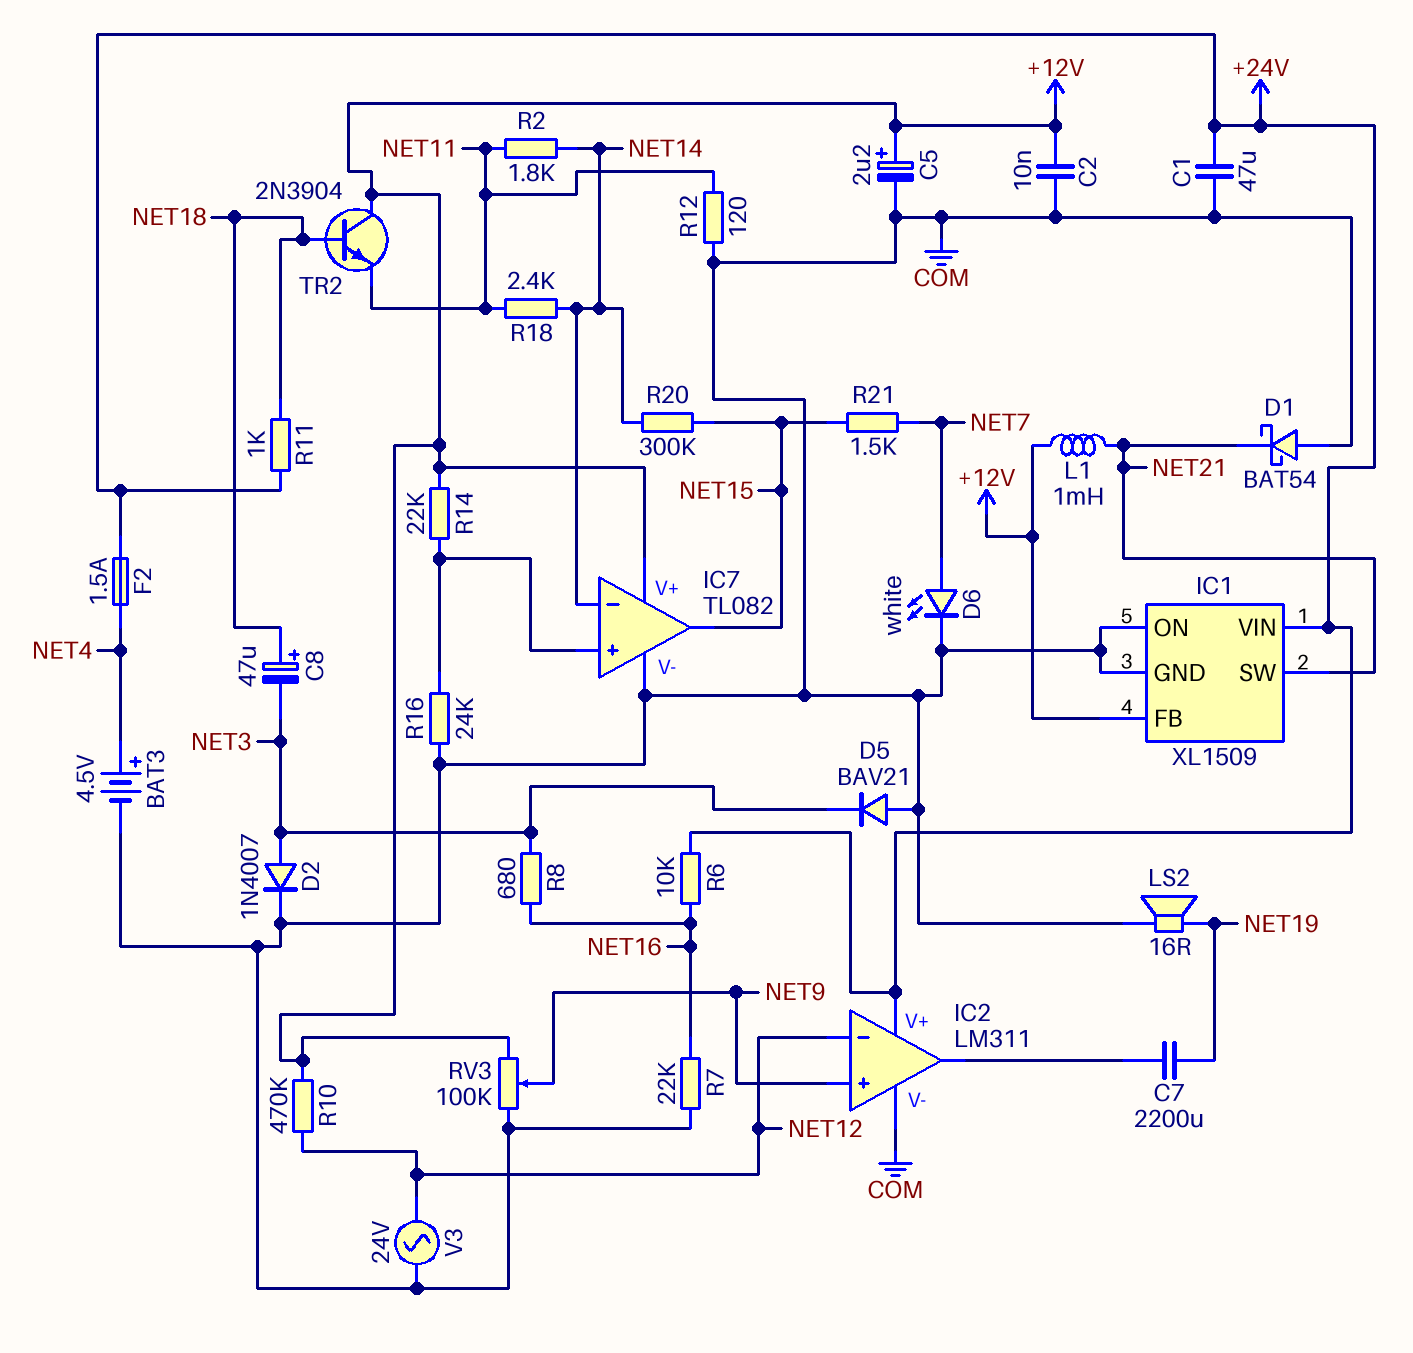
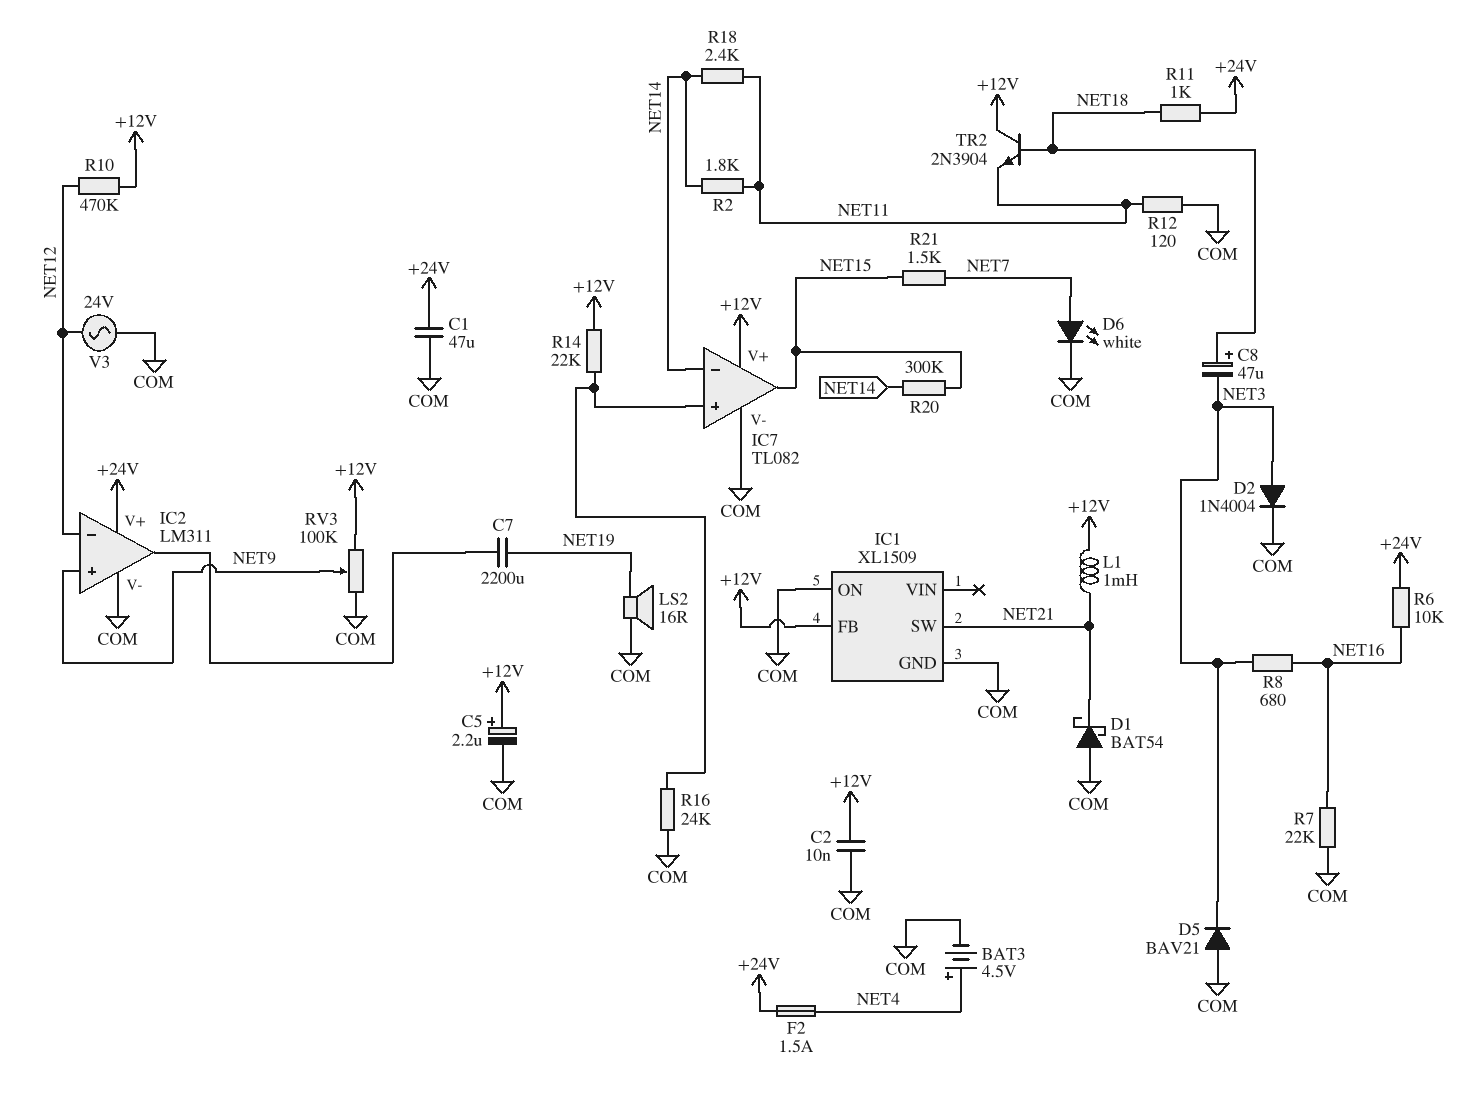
D2: diode 1N4007 (A NET3, K COM) -> diode 1N4004 (A NET3, K COM)
IC1 pin VIN: +24V -> none

